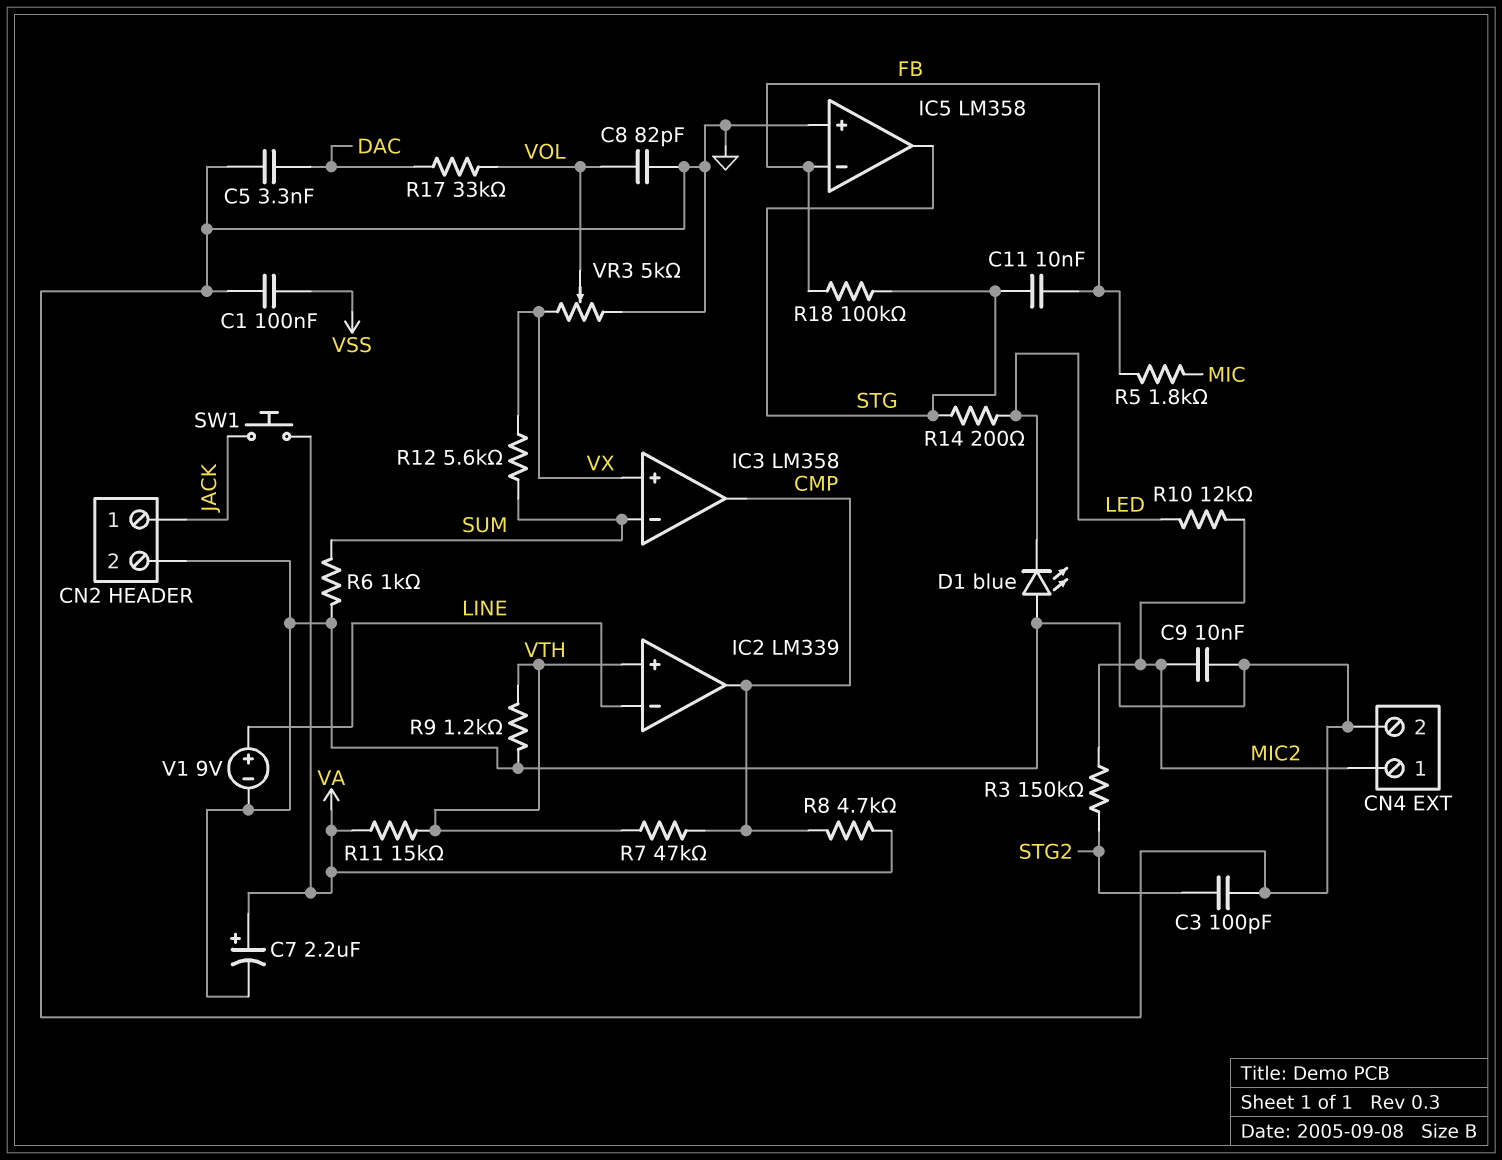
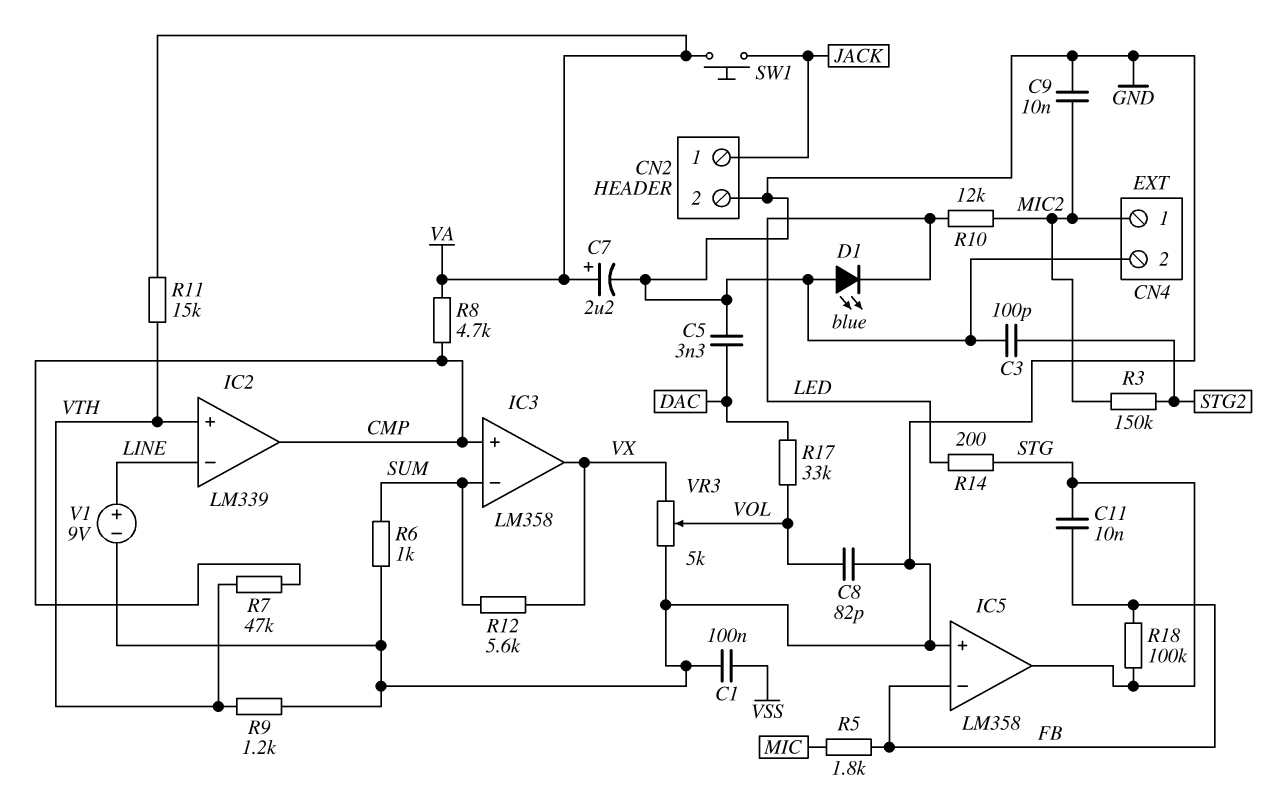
IC3 pin in+: VX -> CMP
IC3 pin out: CMP -> VX

